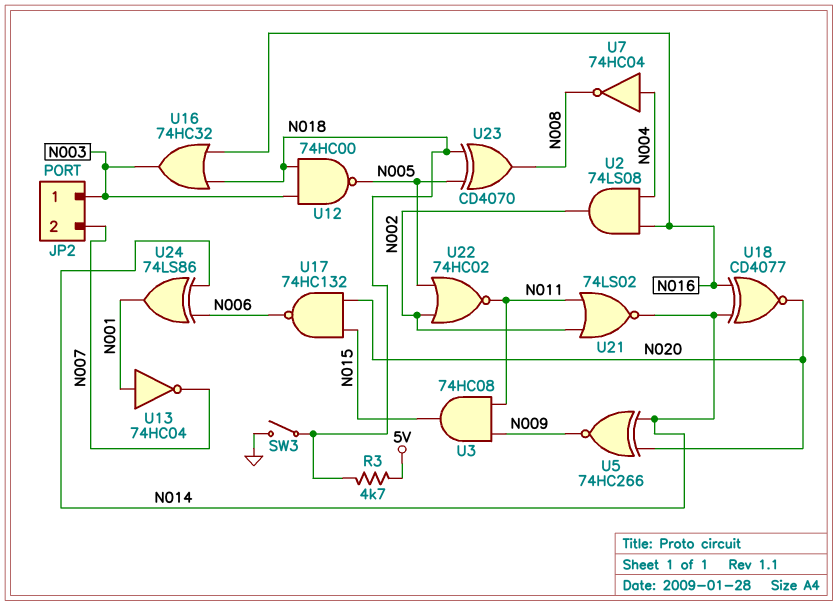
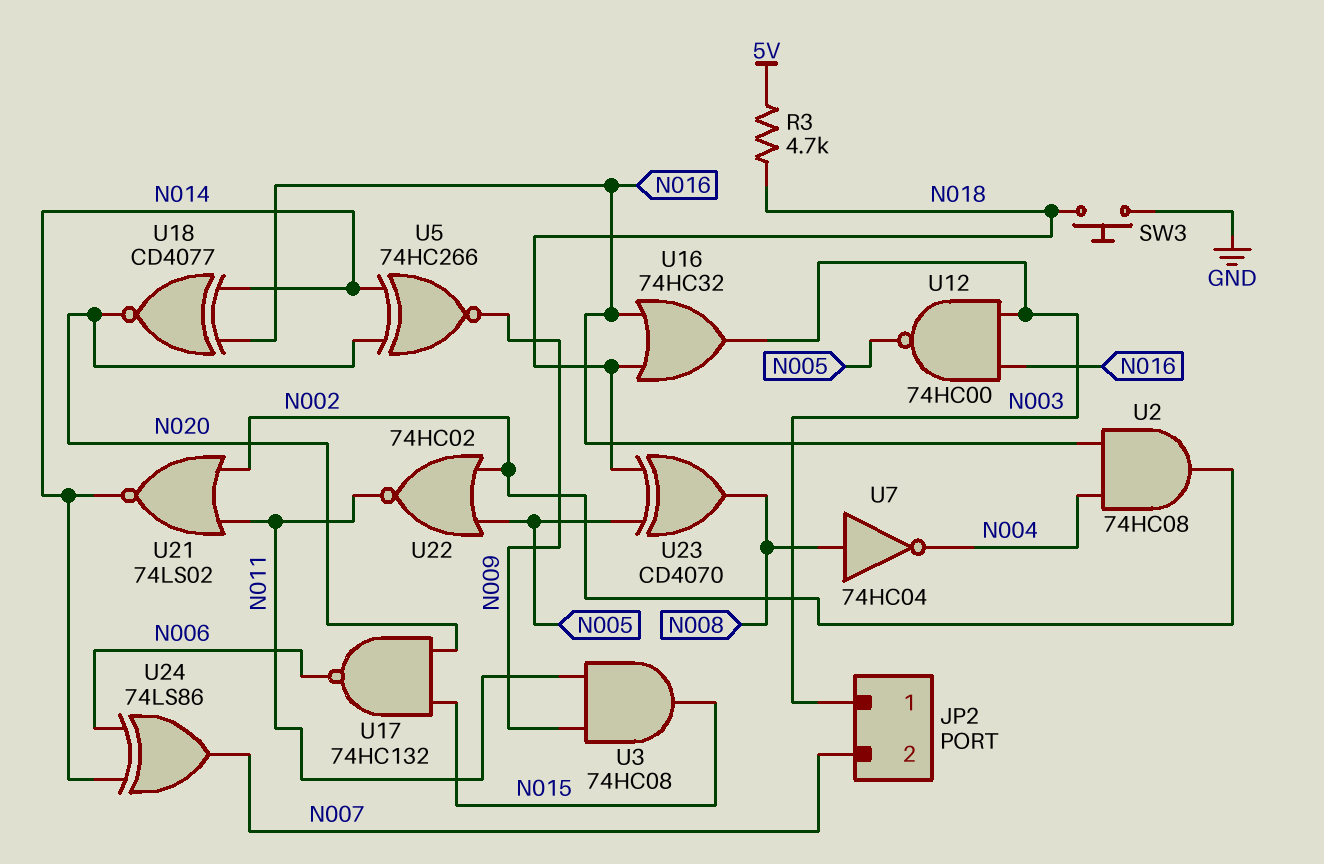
SW3: switch (GND, N018) -> button (GND, N018)
U2: AND 74LS08 (in N004, in N016, out N002) -> AND 74HC08 (in N004, in N016, out N002)
U7: NOT 74HC04 (in N004, out N008) -> NOT 74HC04 (in N008, out N004)
U12: NAND 74HC00 (in N003, in N018, out N005) -> NAND 74HC00 (in N003, in N016, out N005)
U13: NOT 74HC04 (in N001, out N007) -> none
U24: XOR 74LS86 (in N006, in N014, out N001) -> XOR 74LS86 (in N006, in N014, out N007)

